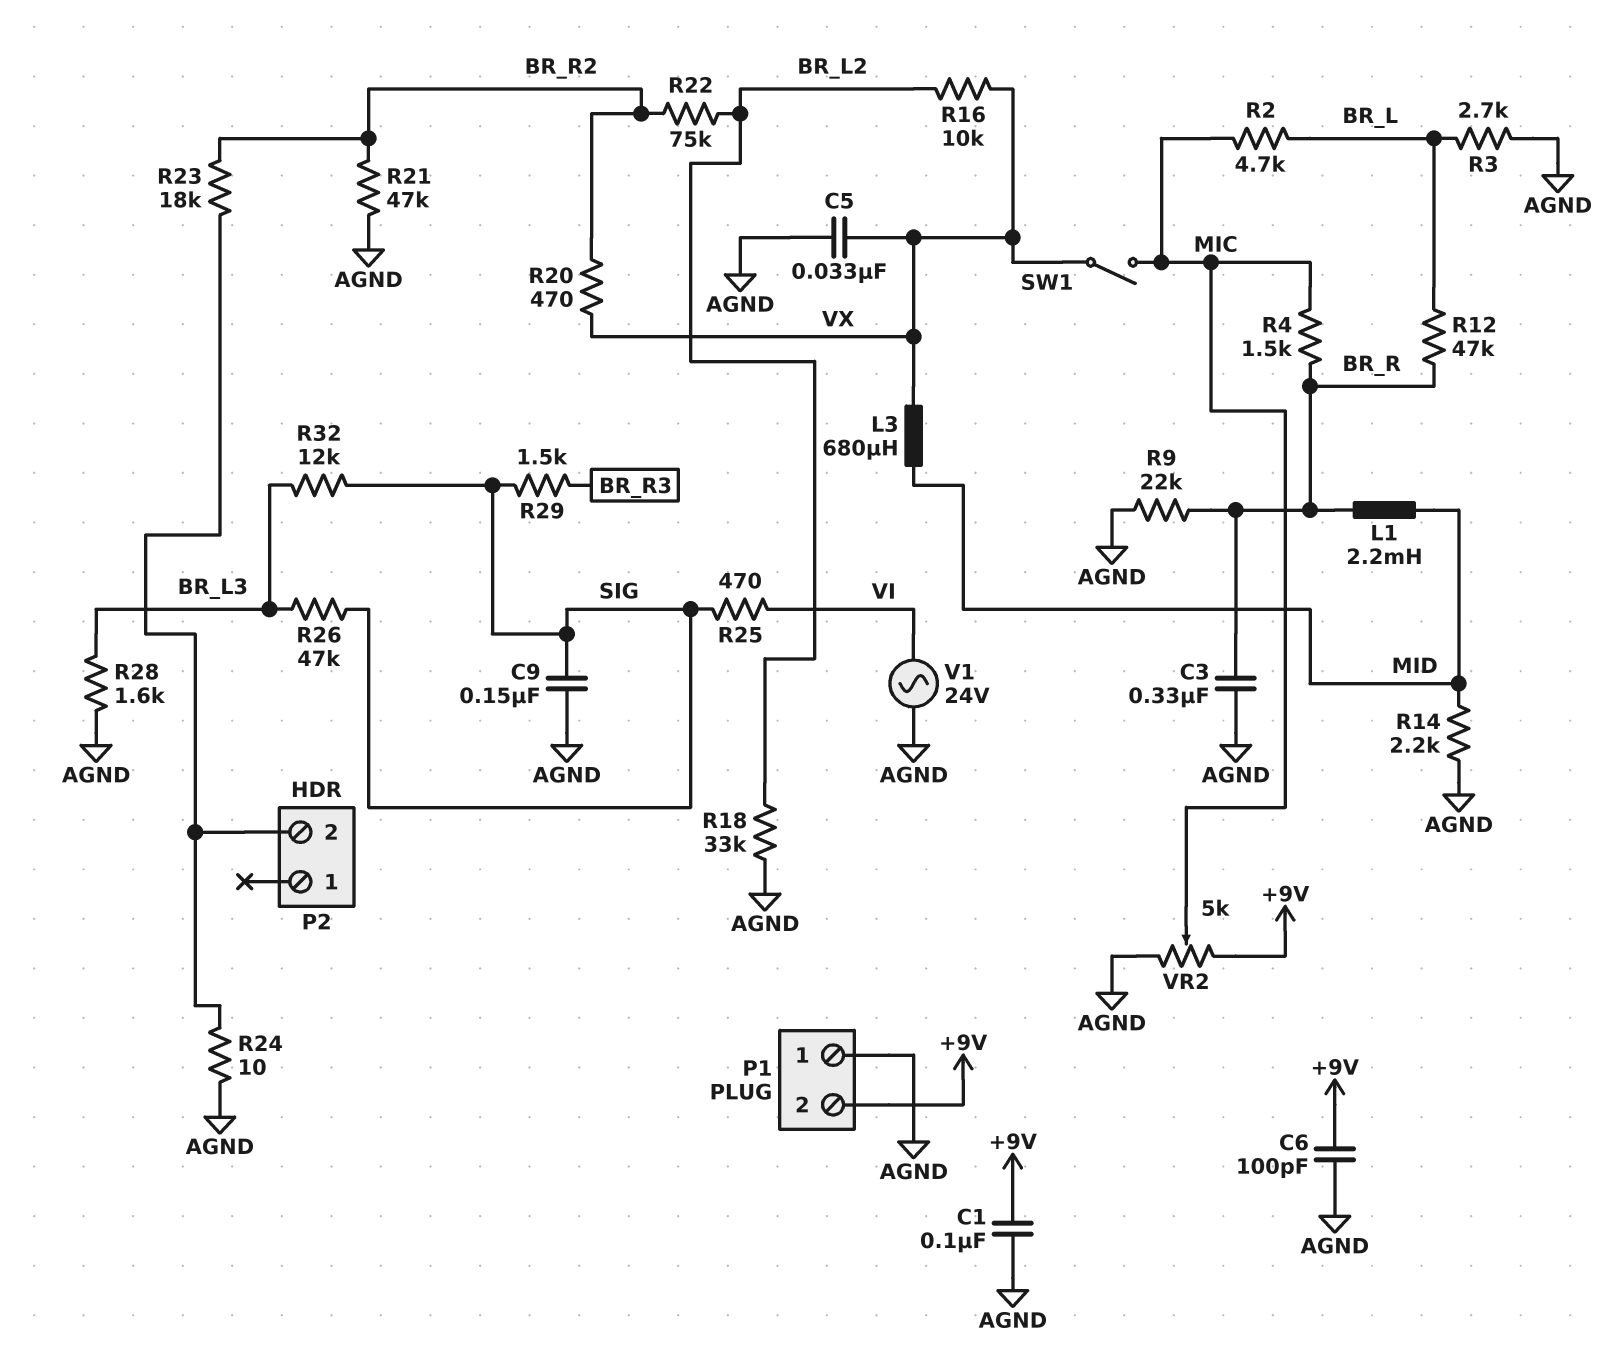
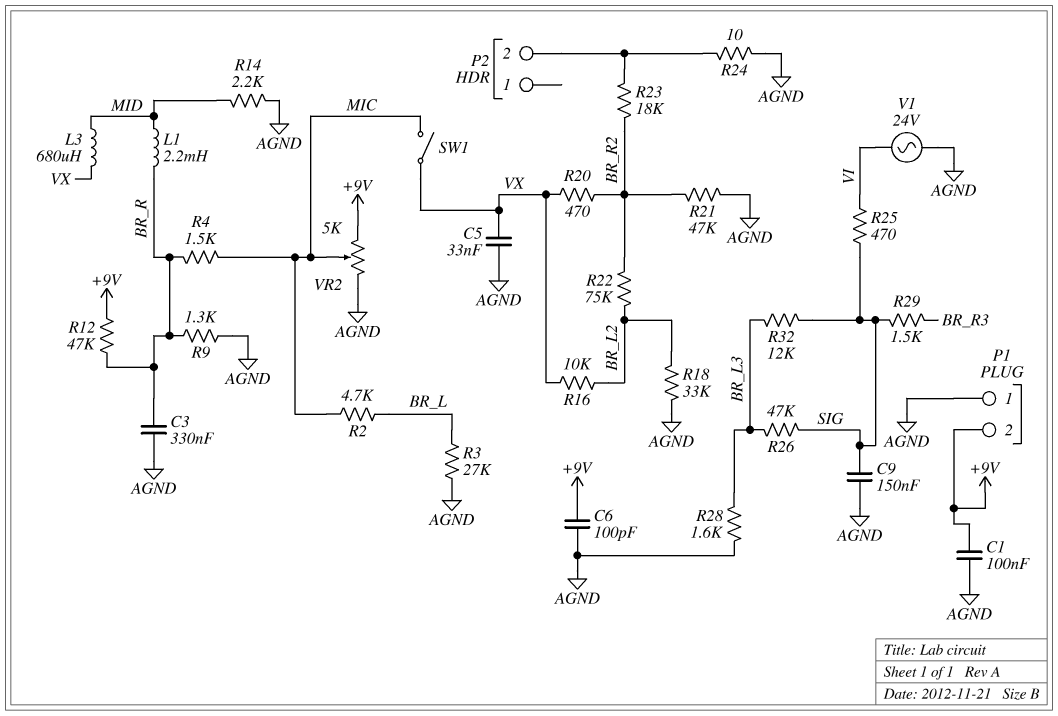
R3: 2.7k (AGND, BR_L) -> 27k (AGND, BR_L)
R9: 22k (AGND, BR_R) -> 1.3k (AGND, BR_R)
R12: 47k (BR_L, BR_R) -> 47k (+9V, BR_R)

